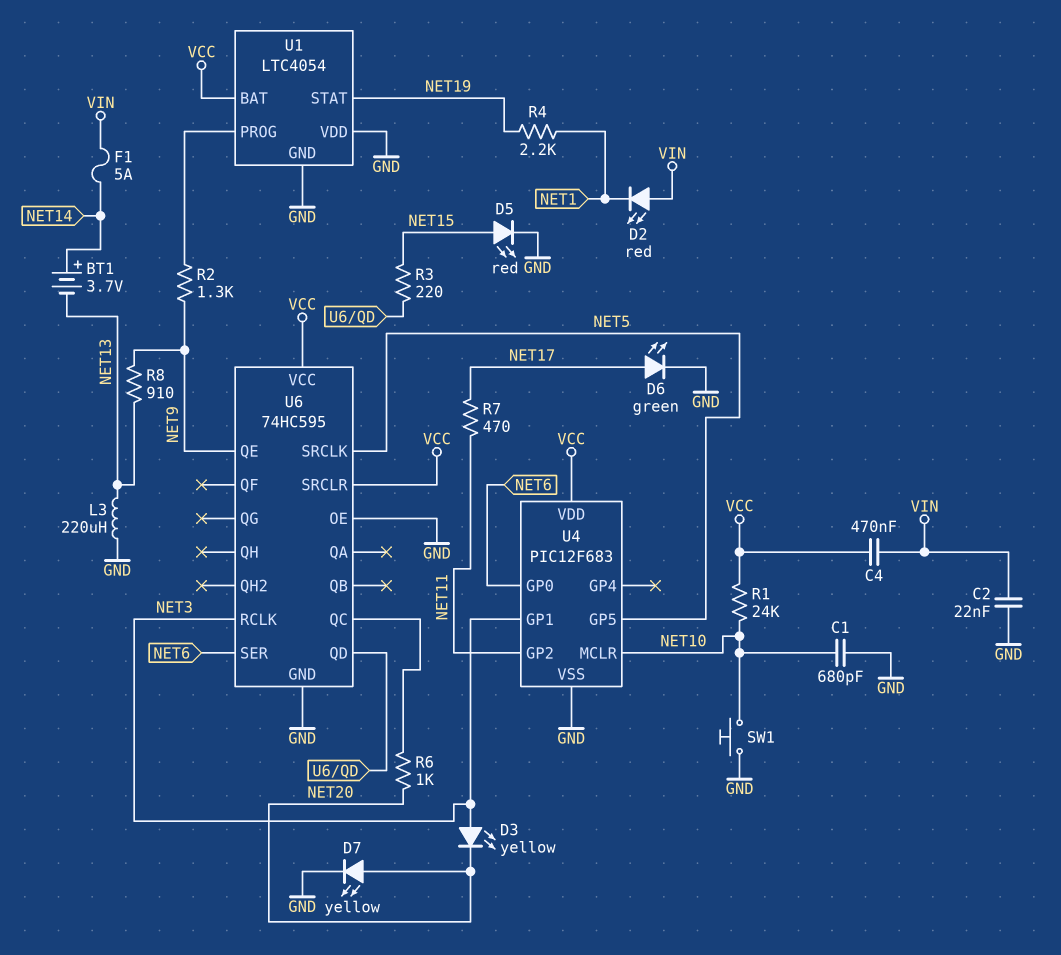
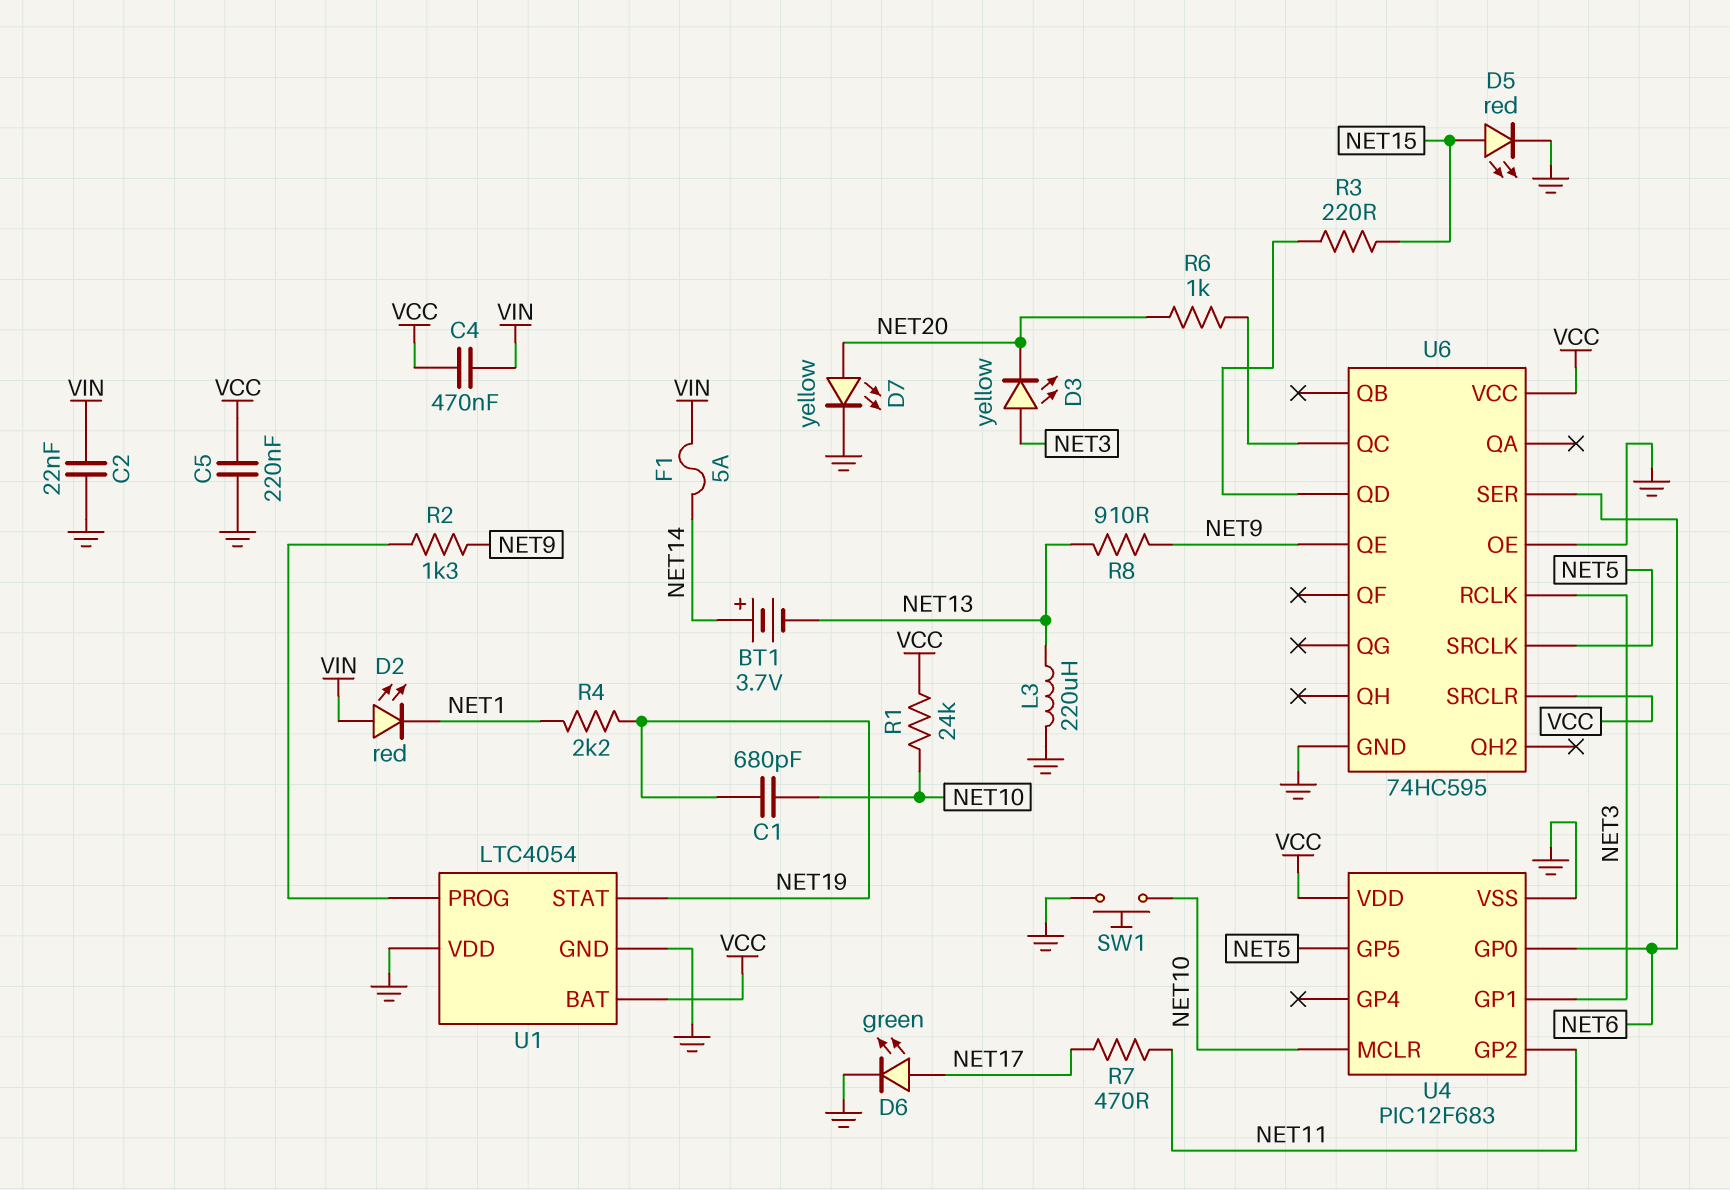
C1: 680pF (GND, NET10) -> 680pF (NET10, NET19)
C5: none -> 220nF (GND, VCC)

